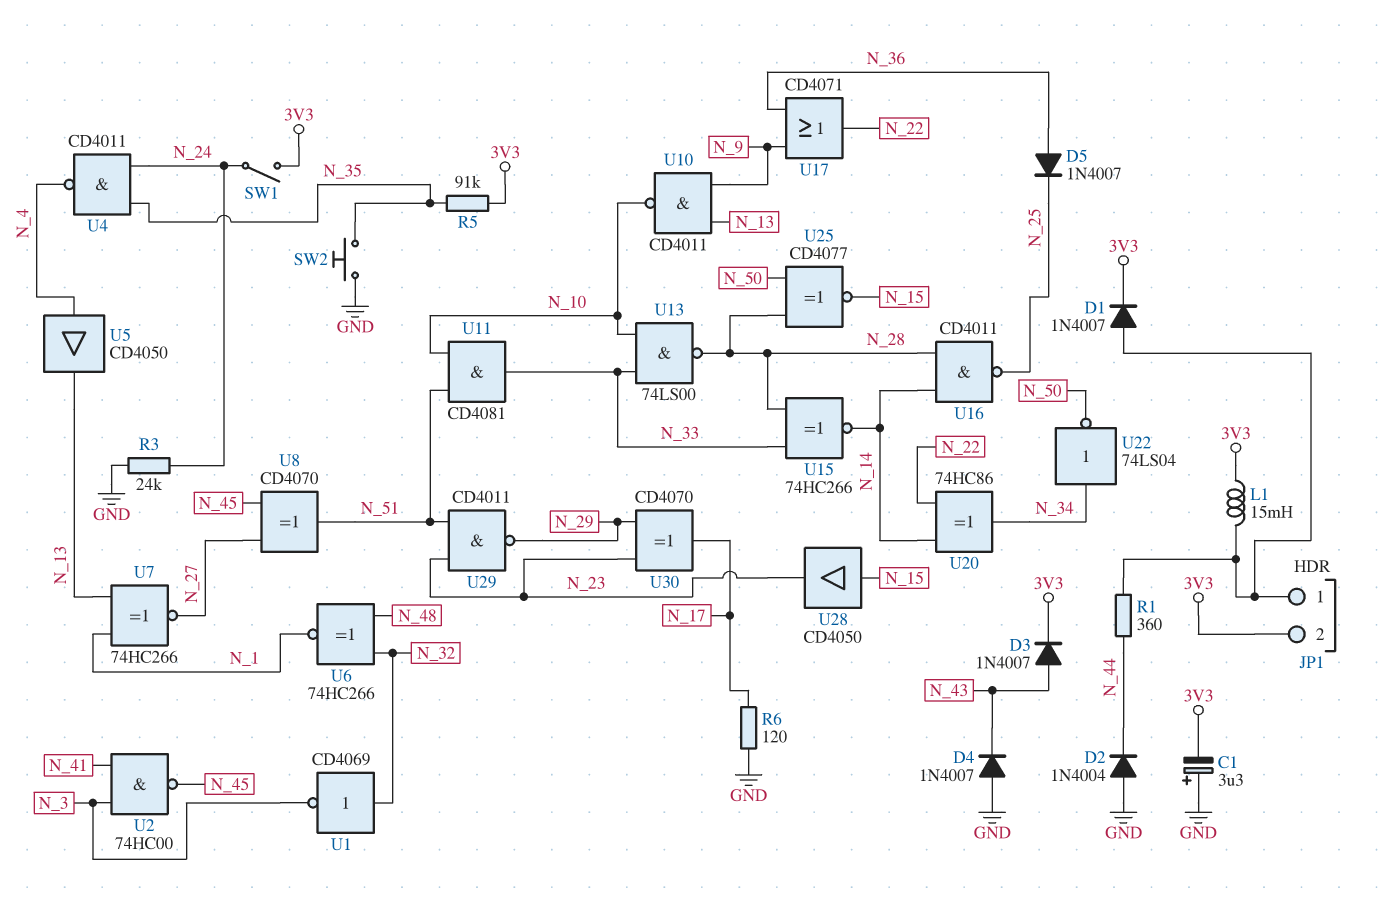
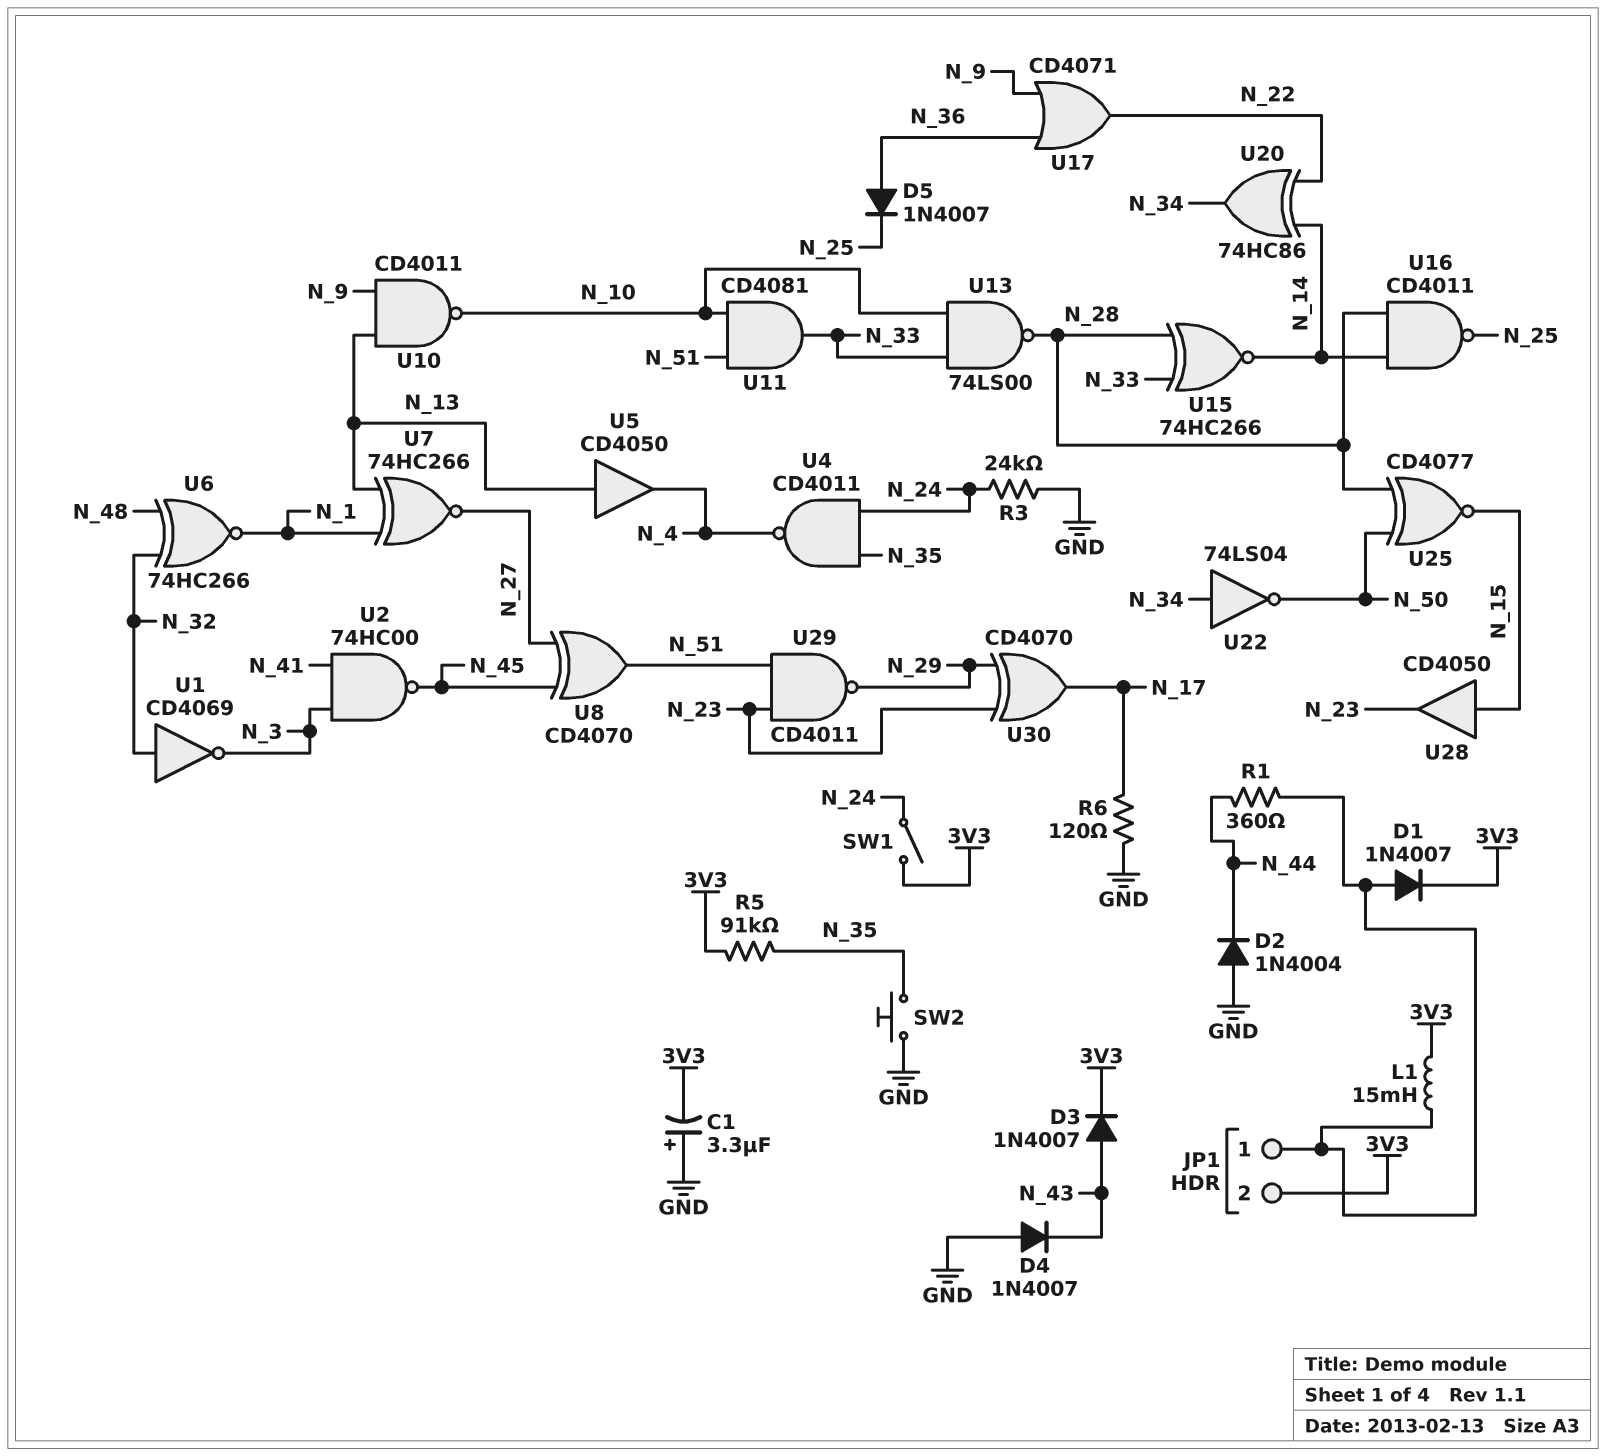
U5: buffer CD4050 (in N_4, out N_13) -> buffer CD4050 (in N_13, out N_4)

